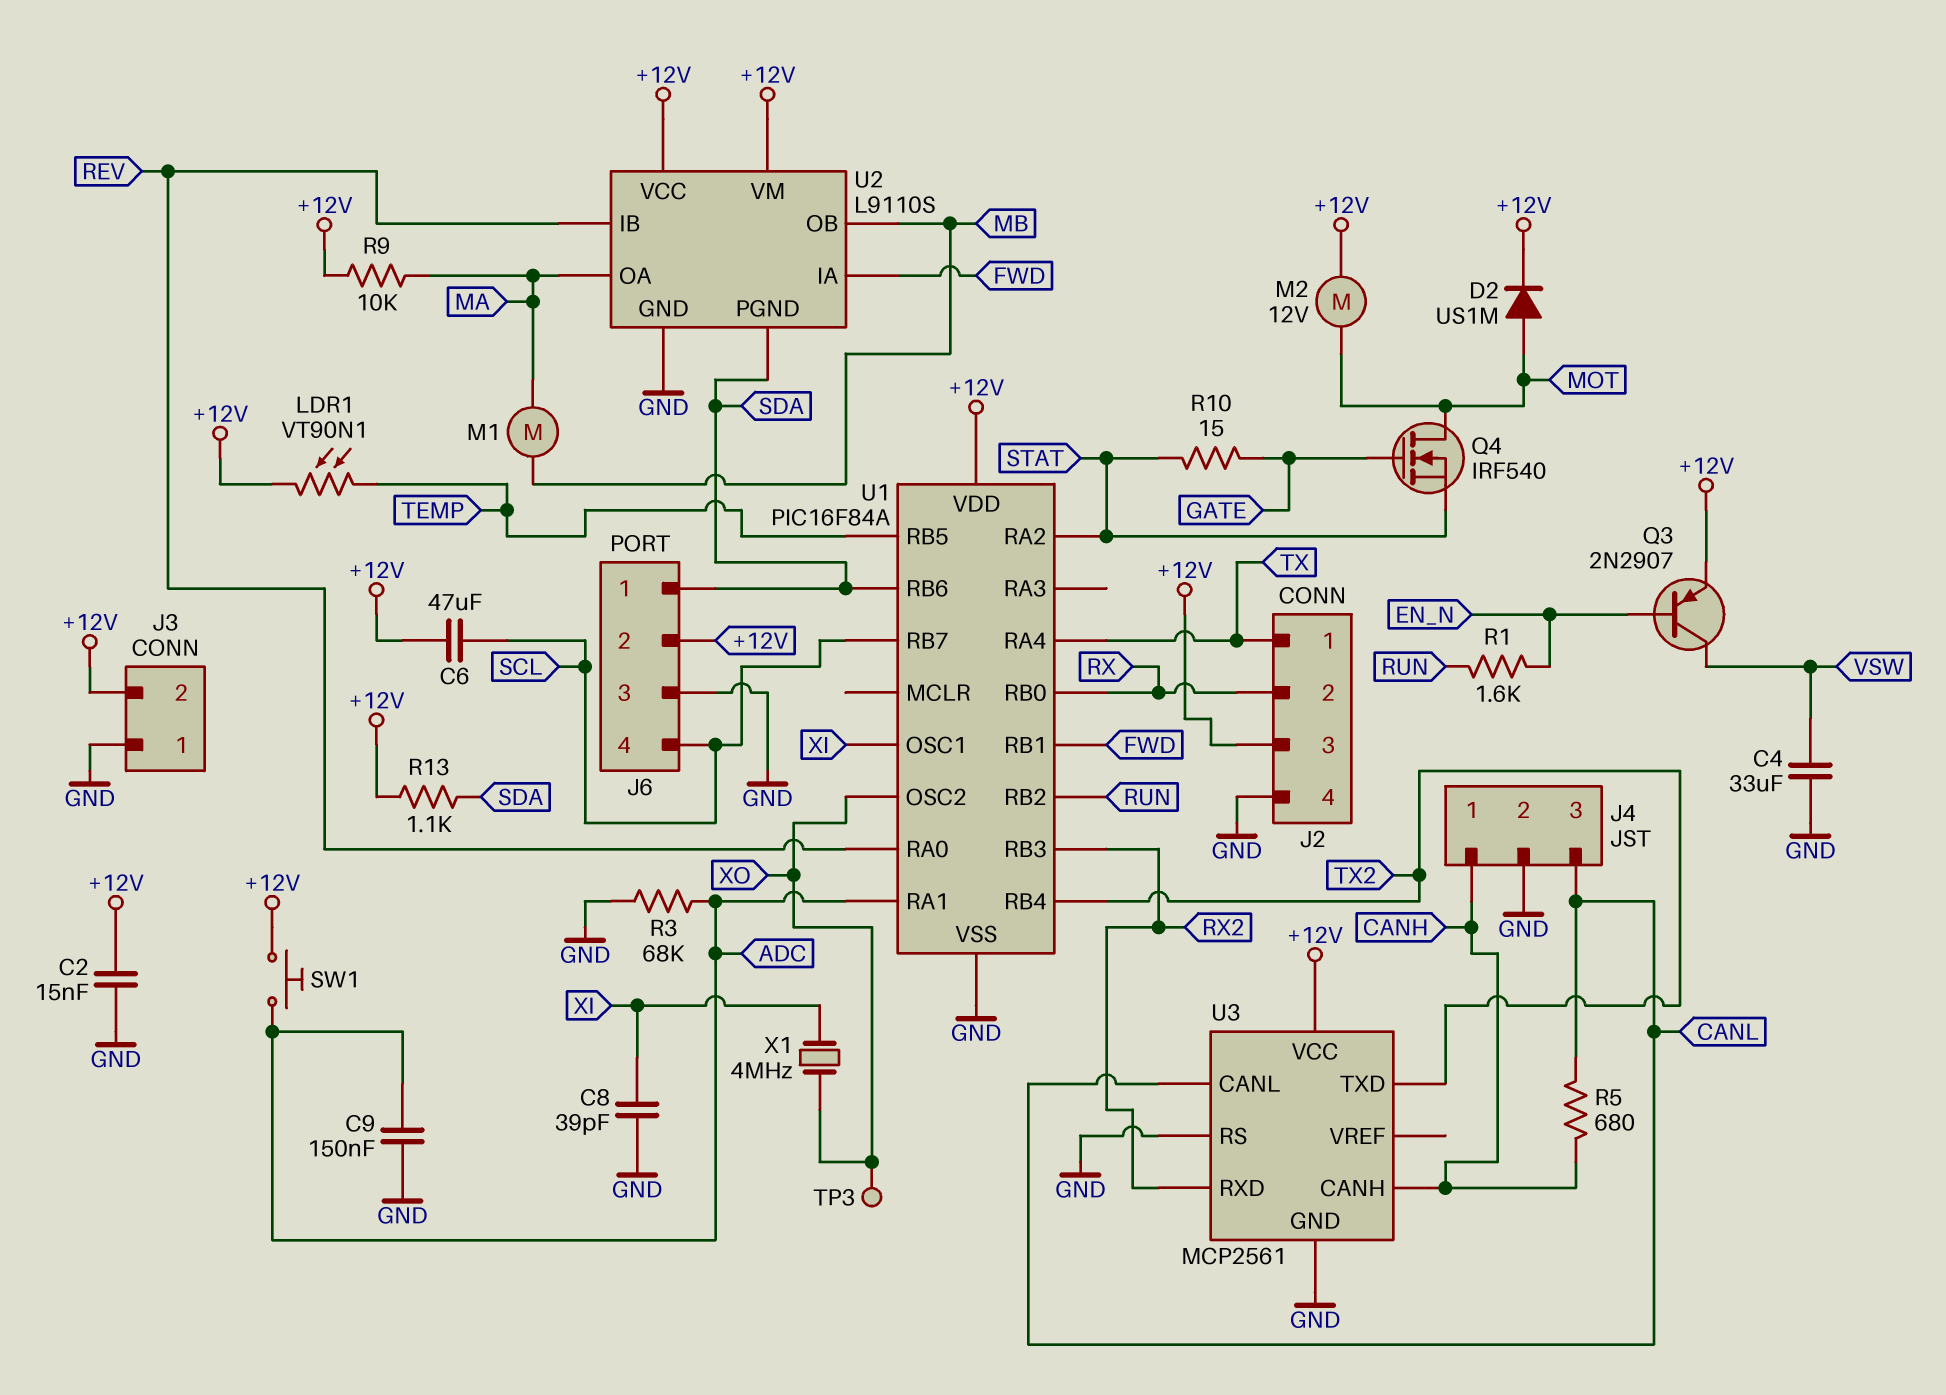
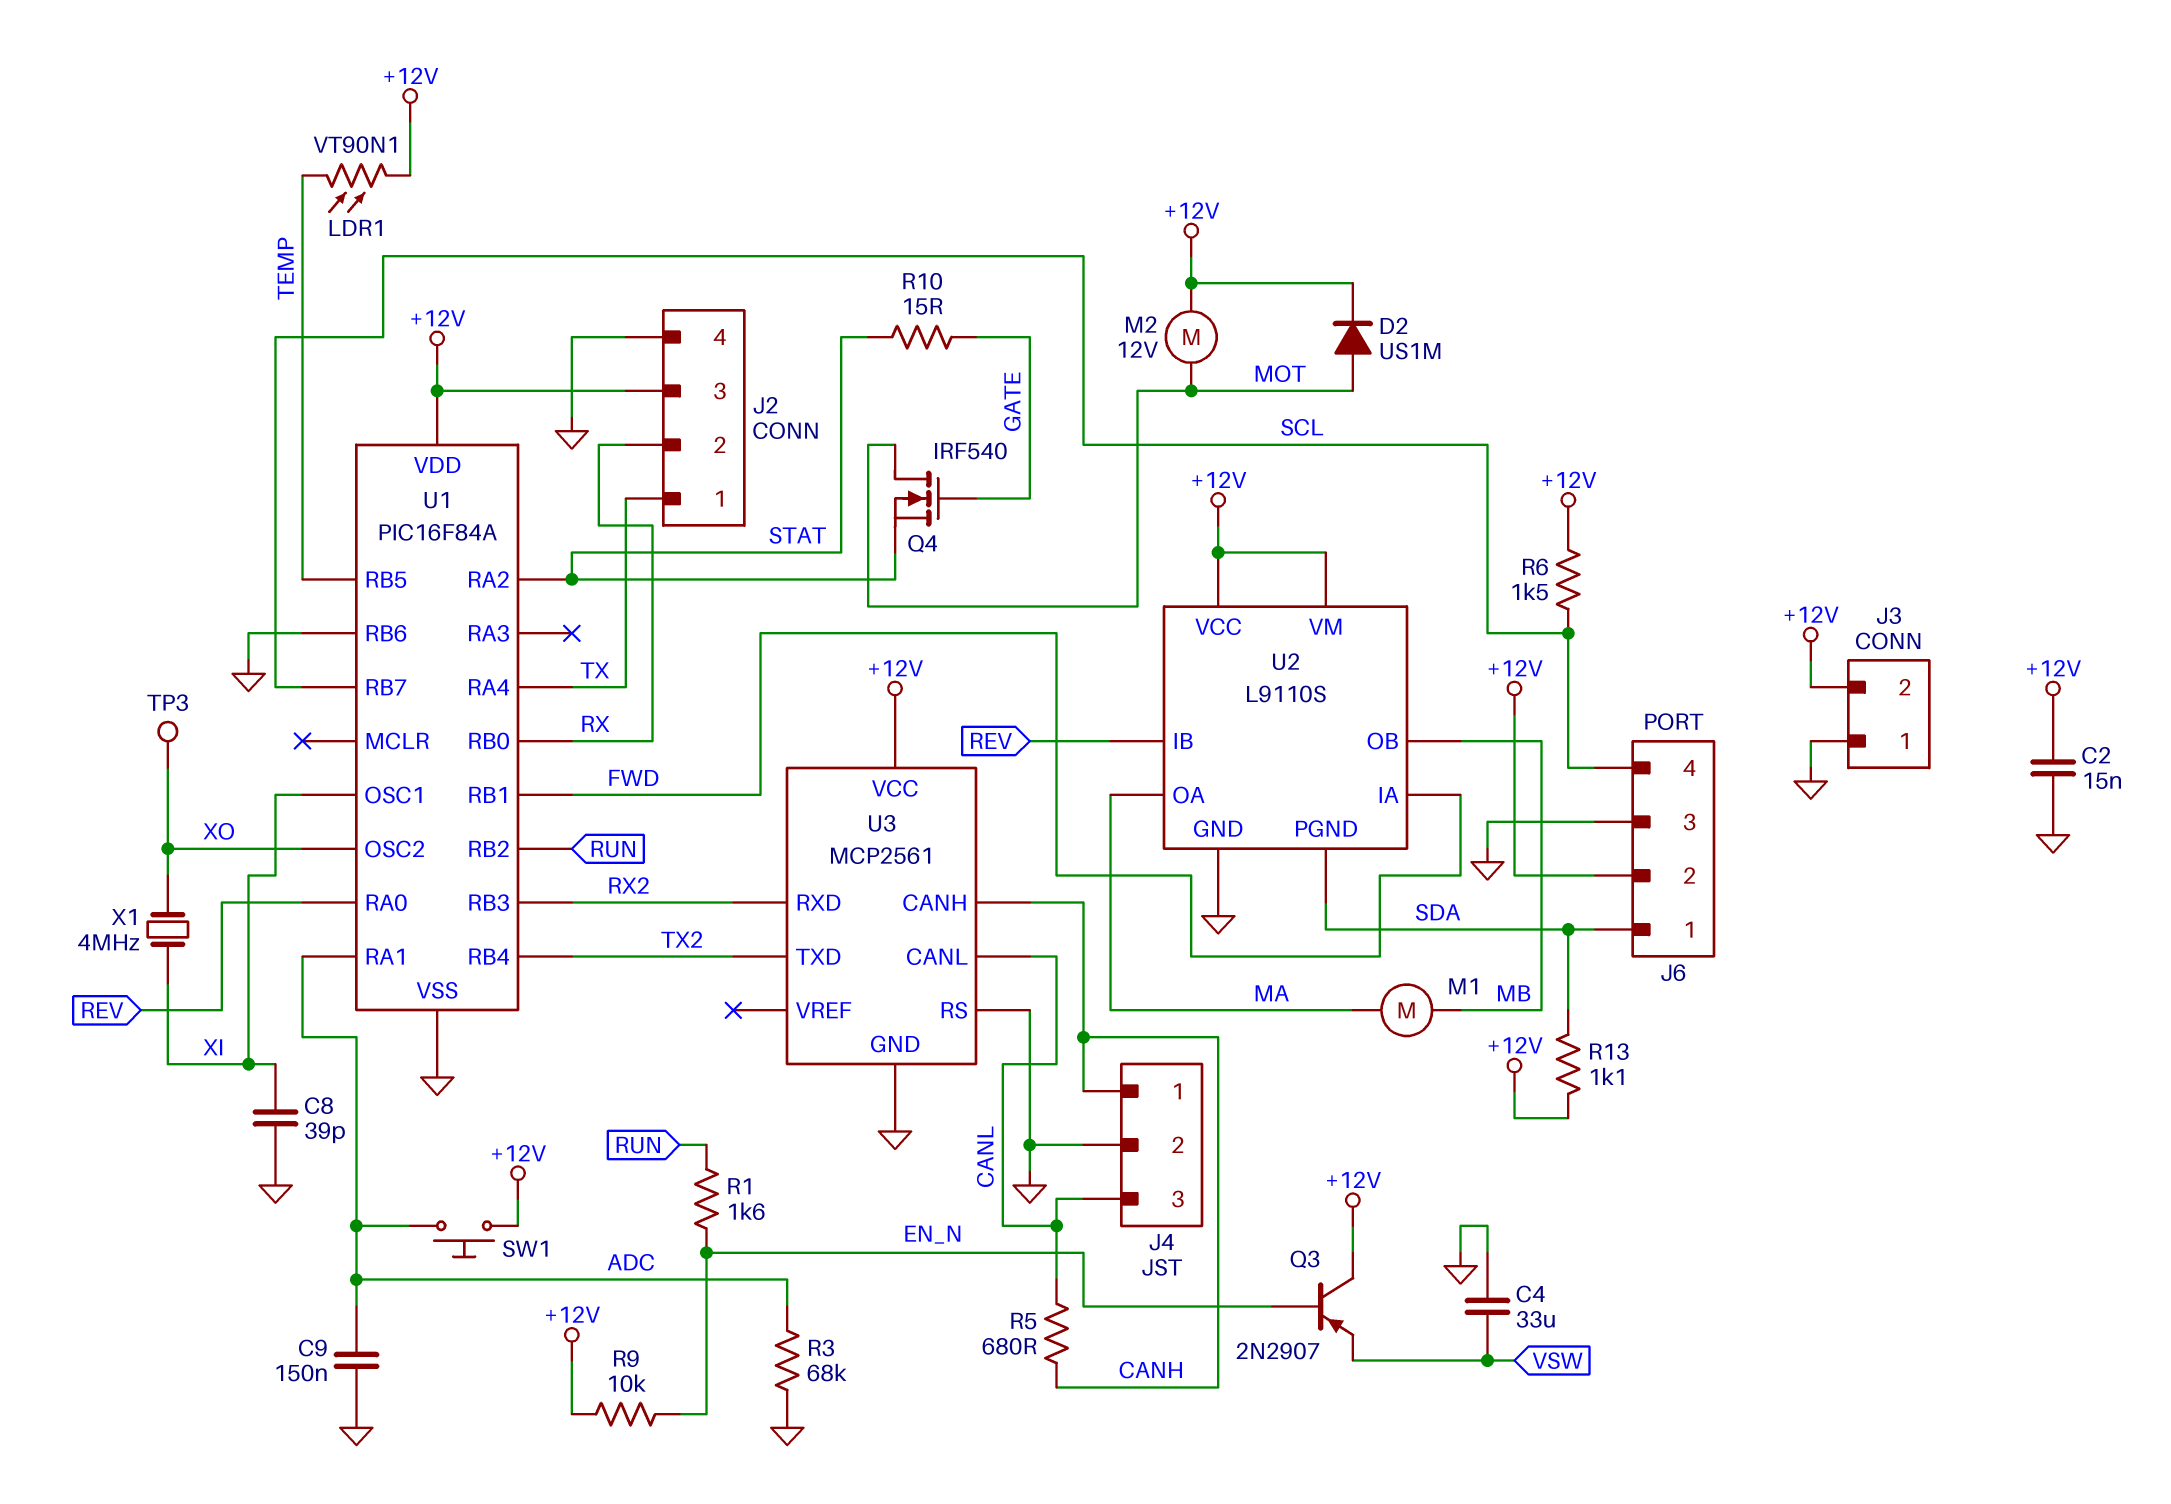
C6: 47uF (+12V, SCL) -> none
Q3: PNP 2N2907 (B EN_N, C VSW, E +12V) -> PNP 2N2907 (B EN_N, C +12V, E VSW)
R6: none -> 1.5k (+12V, SCL)
R9: 10k (+12V, MA) -> 10k (+12V, EN_N)
U1 pin RB6: SDA -> GND

